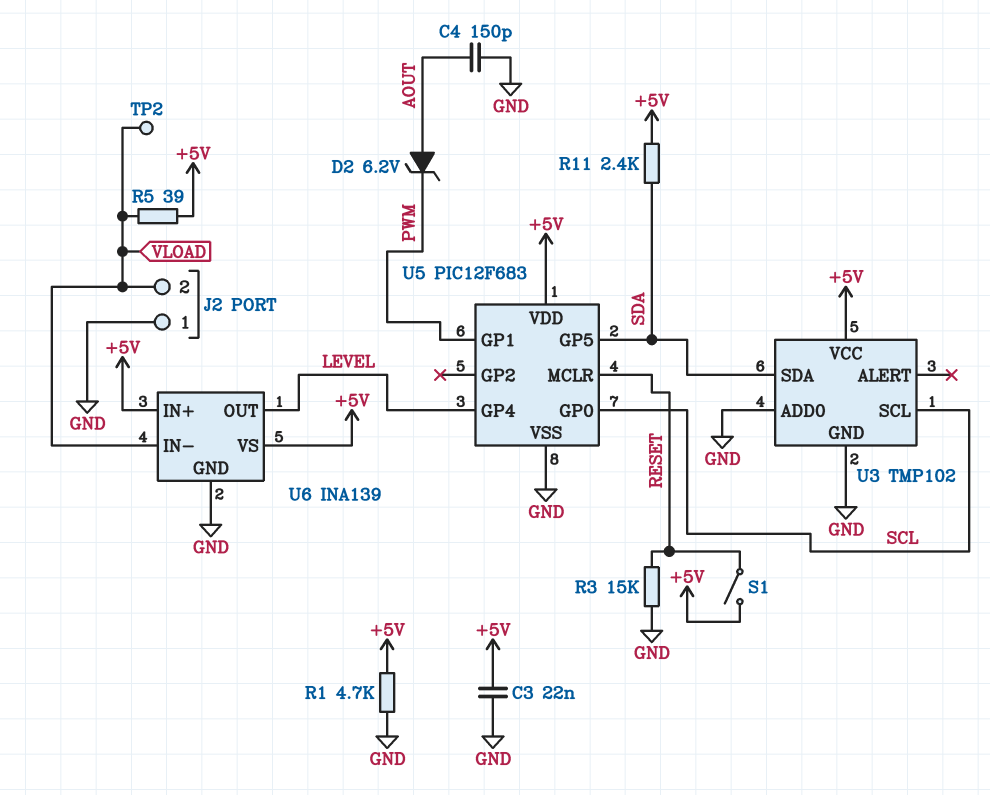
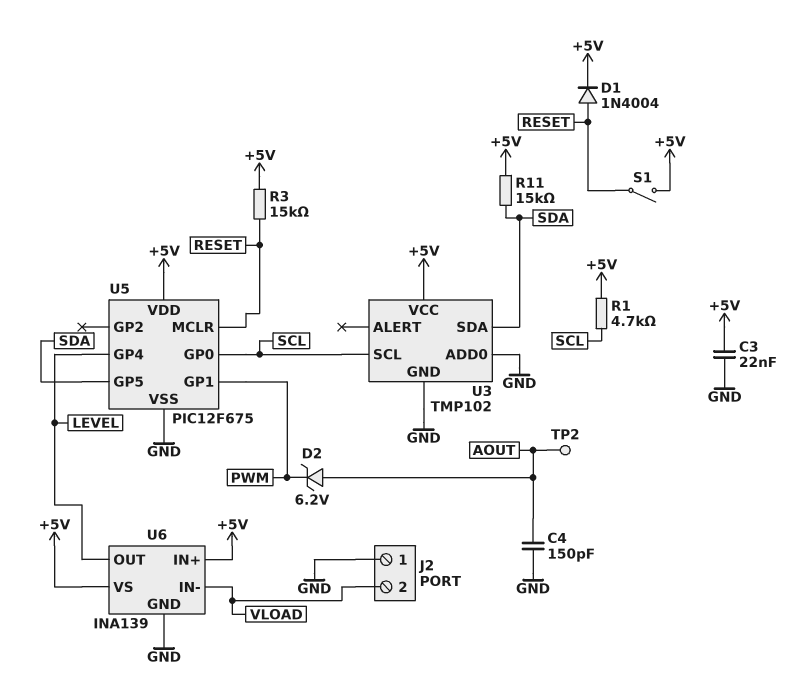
D1: none -> diode 1N4004 (A RESET, K +5V)
R1: 4.7k (+5V, GND) -> 4.7k (+5V, SCL)
R3: 15k (GND, RESET) -> 15k (+5V, RESET)
R5: 39 (+5V, VLOAD) -> none
R11: 2.4k (+5V, SDA) -> 15k (+5V, SDA)
TP2: test point (VLOAD) -> test point (AOUT)
U5: PIC12F683 -> PIC12F675

